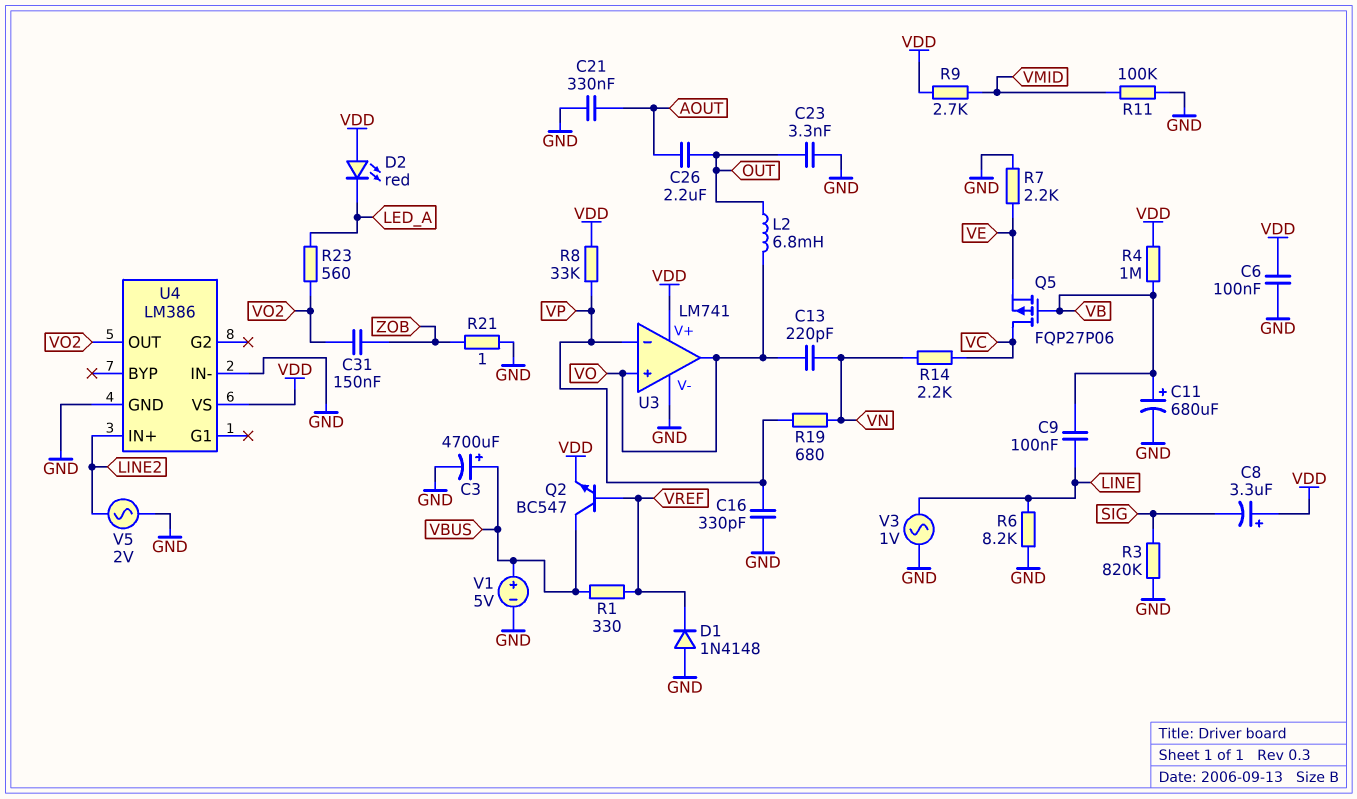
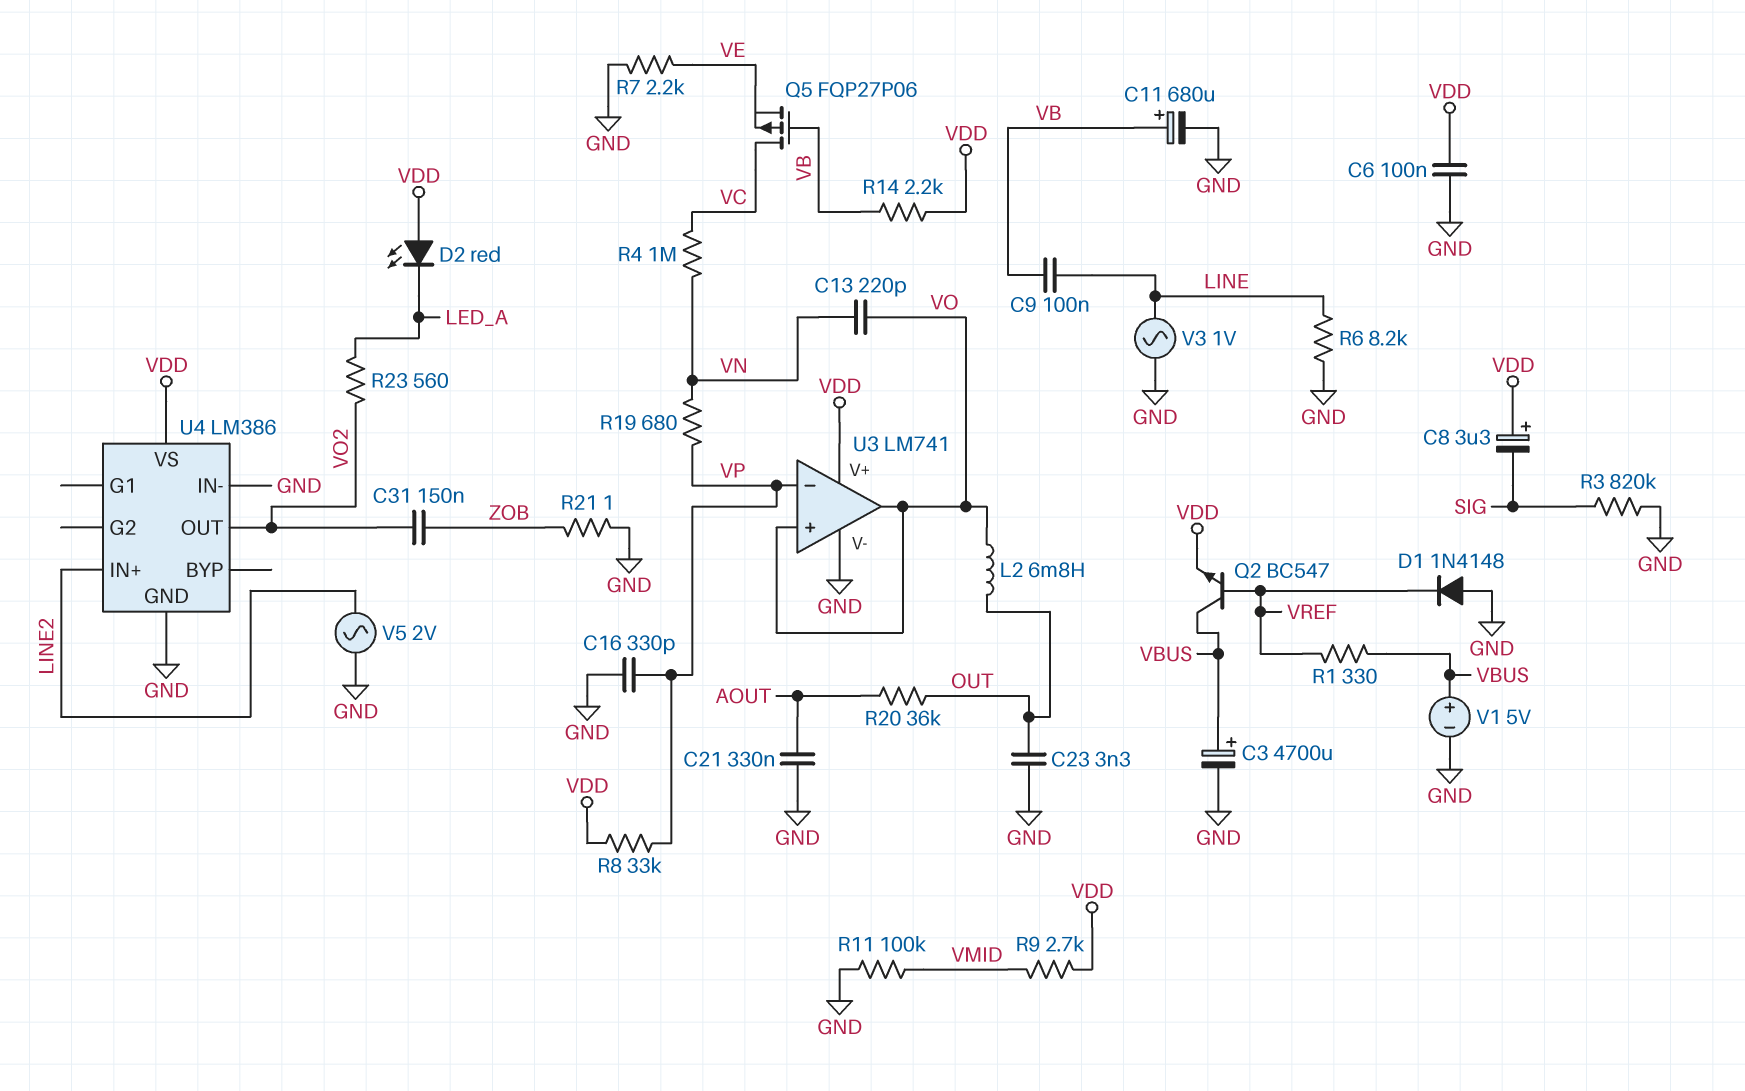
C26: 2.2uF (AOUT, OUT) -> none
R4: 1M (VB, VDD) -> 1M (VC, VN)
R14: 2.2k (VC, VN) -> 2.2k (VB, VDD)
R20: none -> 36k (AOUT, OUT)

